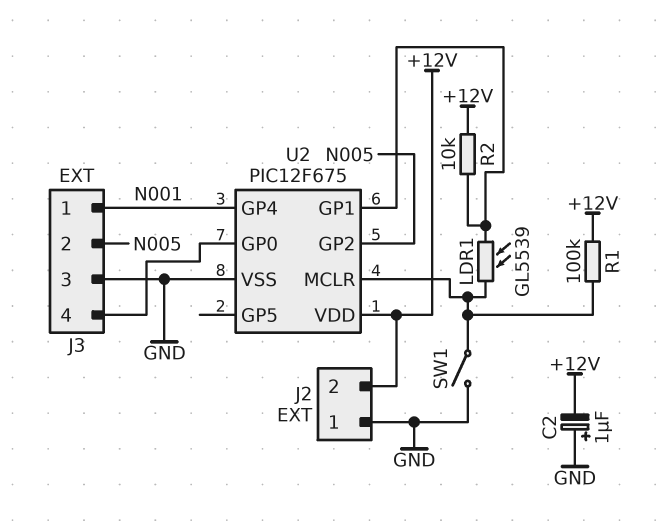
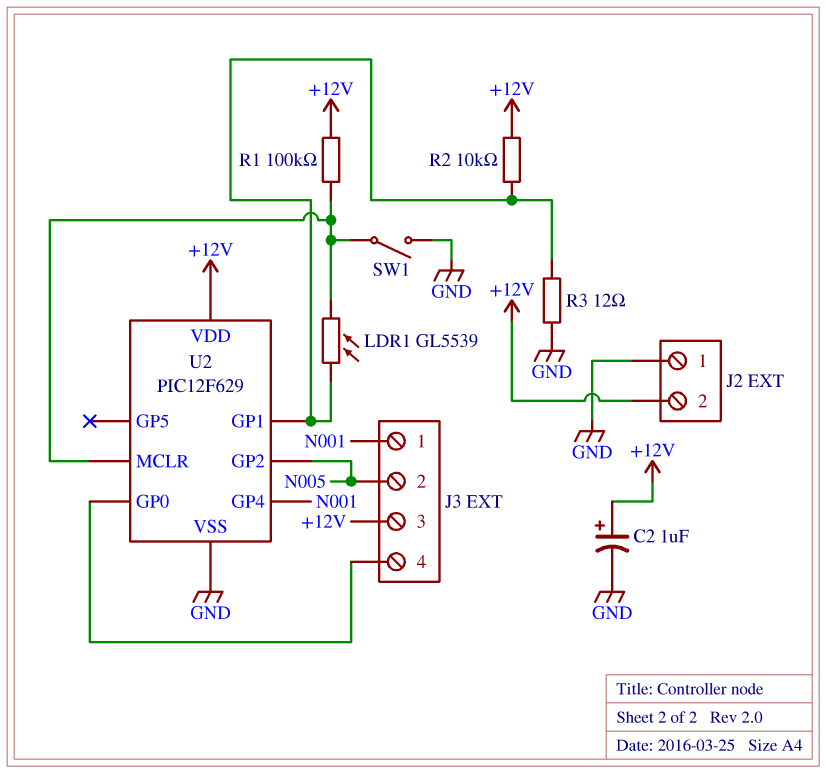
C2: 1uF (plus GND, minus +12V) -> 1uF (plus +12V, minus GND)
J3 pin 3: GND -> +12V
R3: none -> 12 (GND, U2/GP1)
U2: PIC12F675 -> PIC12F629

